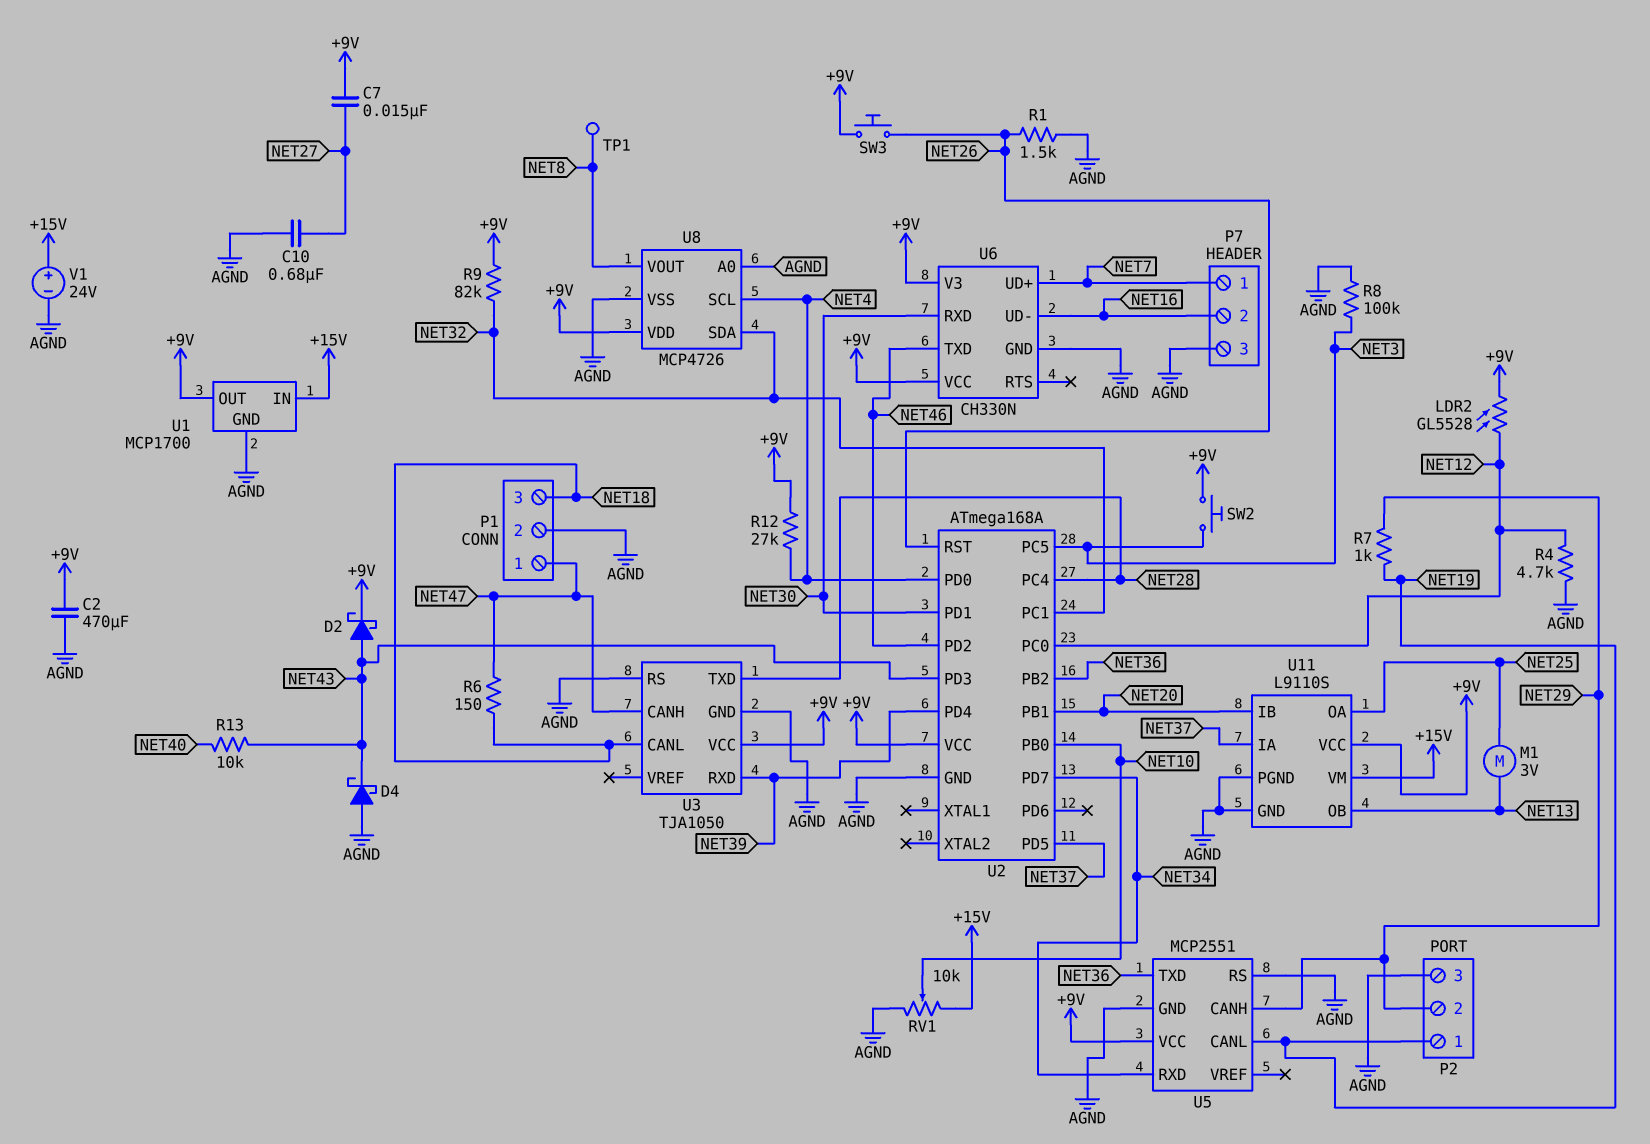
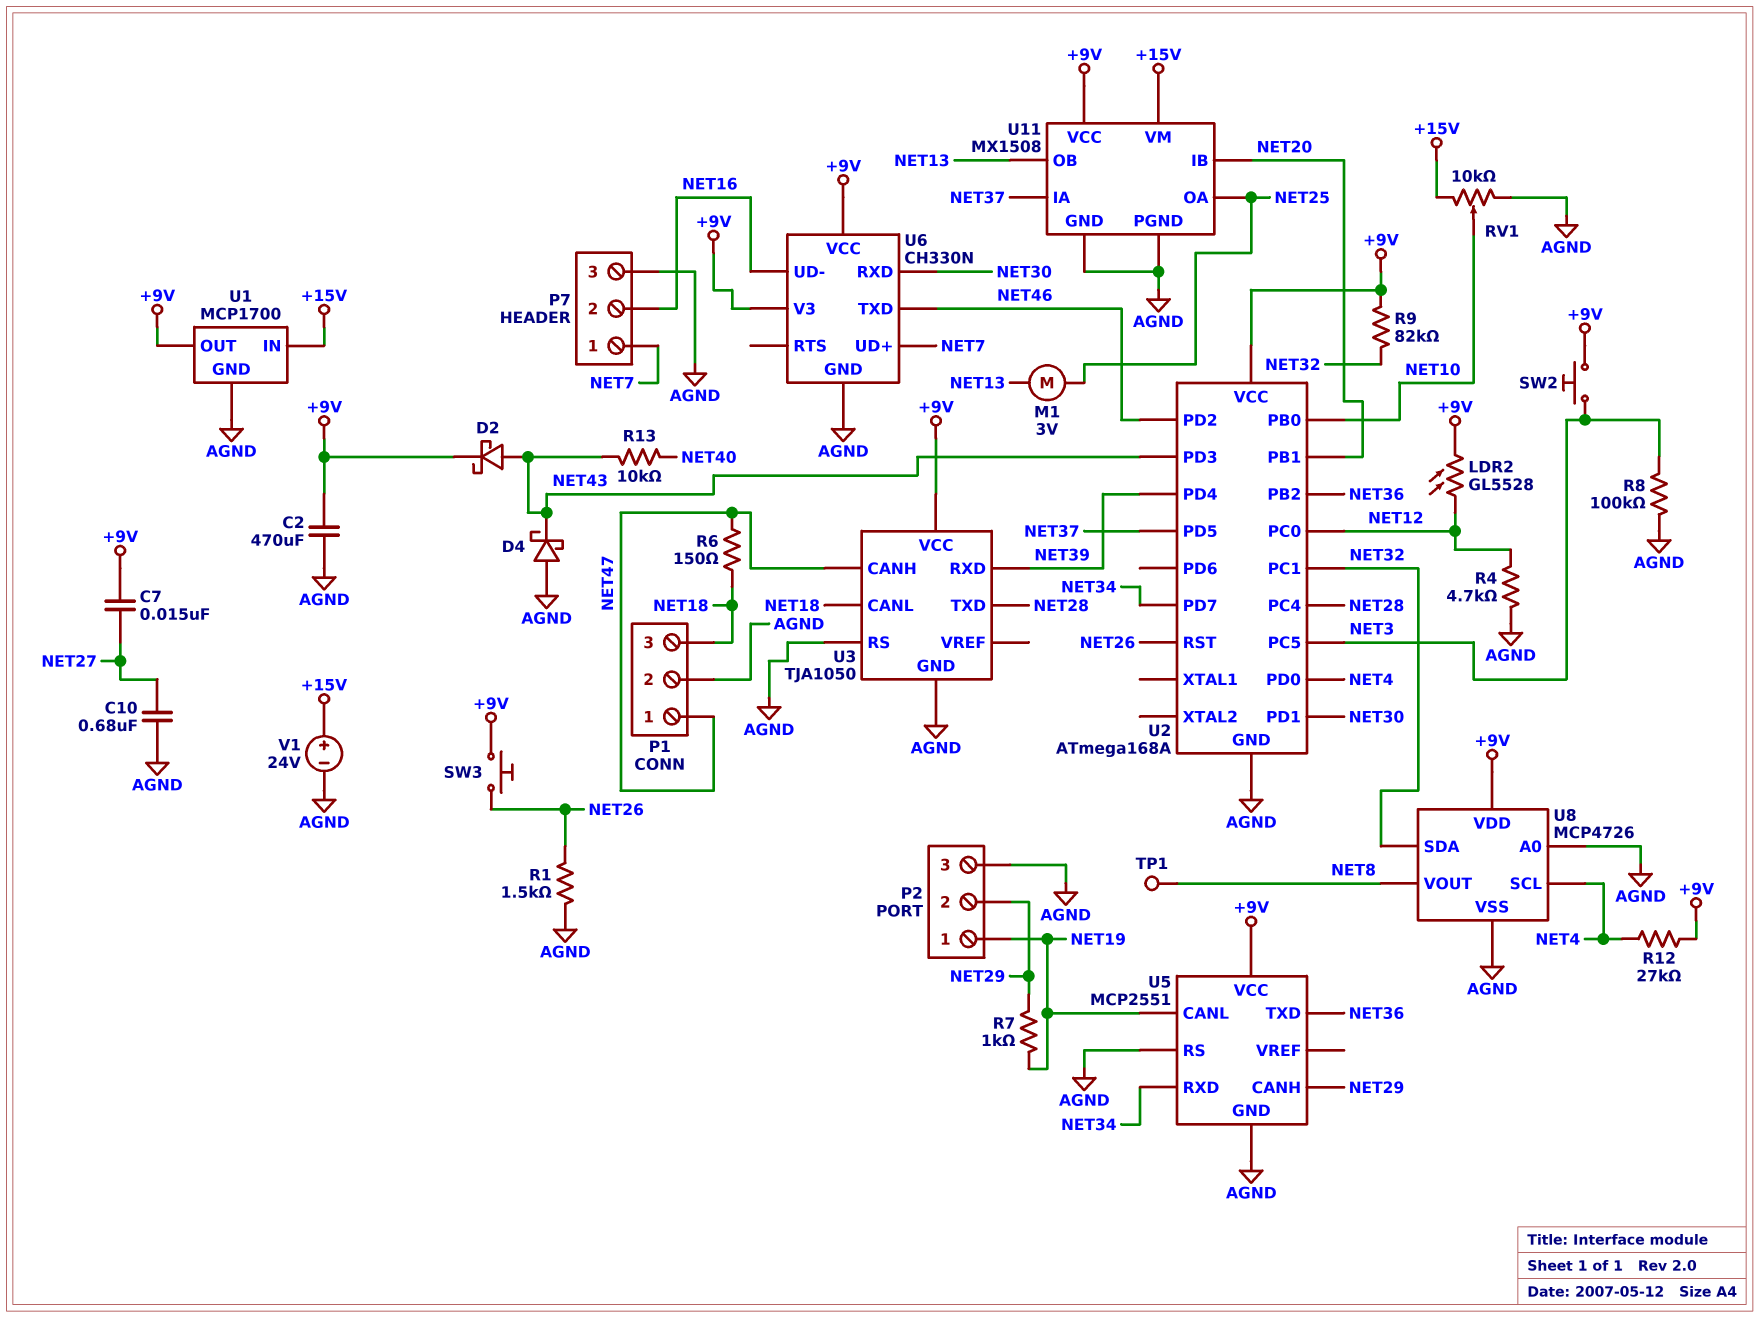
U11: L9110S -> MX1508

